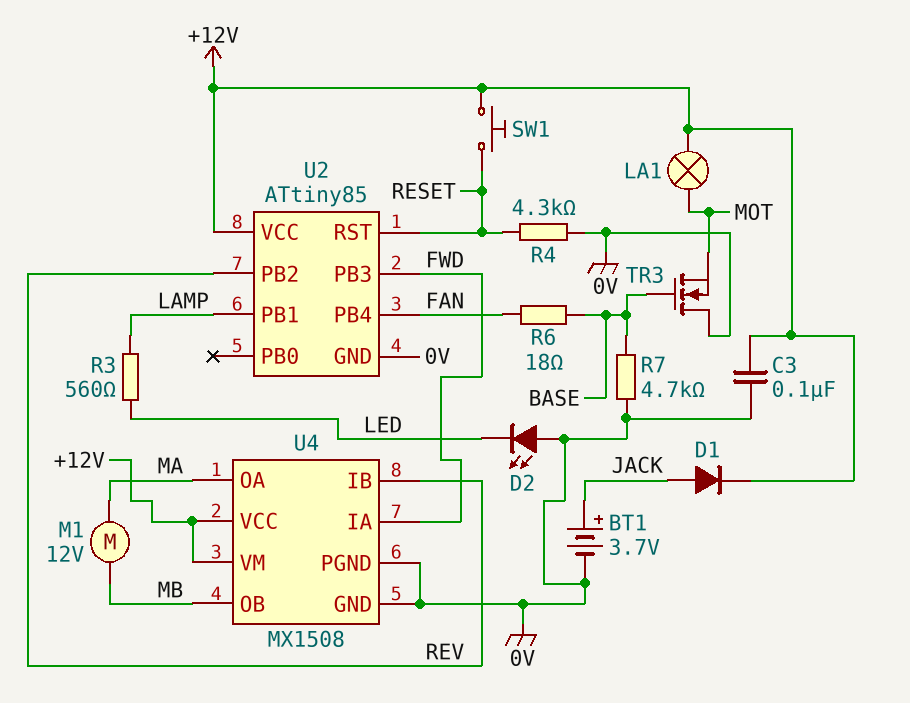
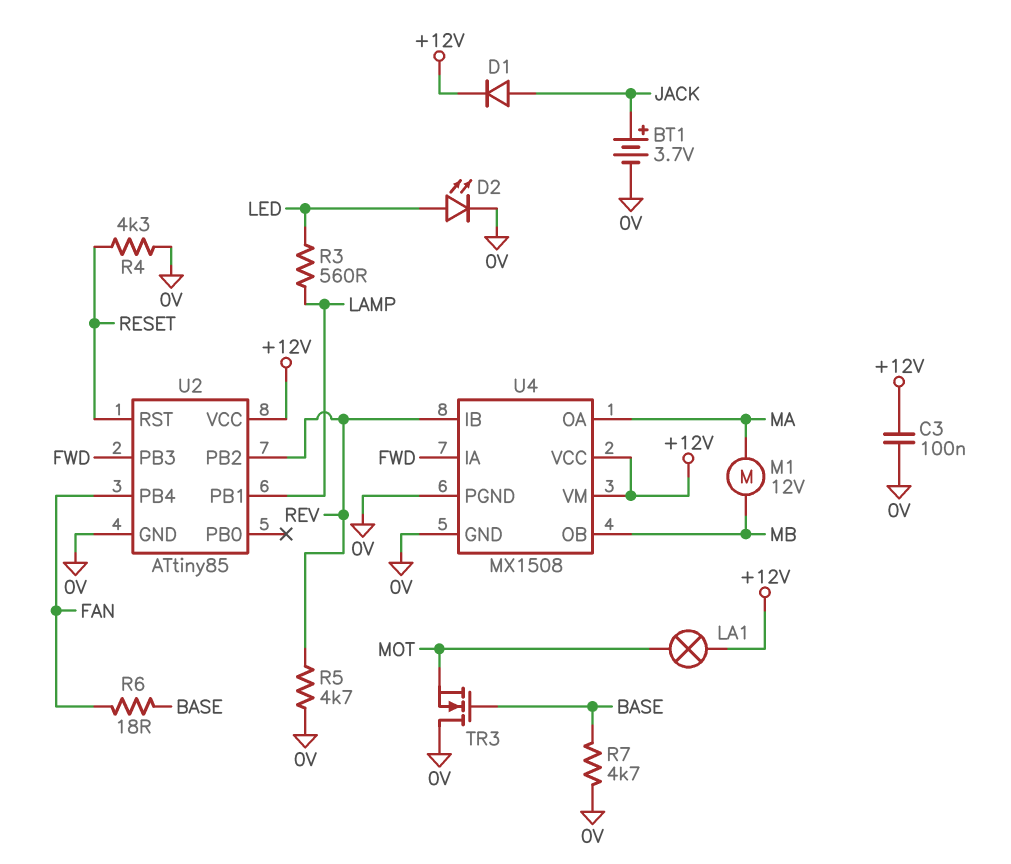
D2: LED (A 0V, K LED) -> LED (A LED, K 0V)
R5: none -> 4.7k (0V, REV)
SW1: button (+12V, RESET) -> none

